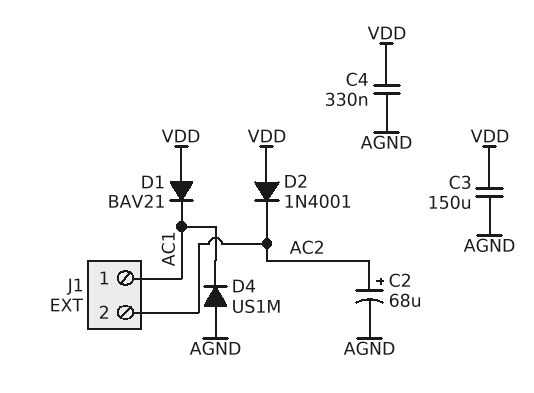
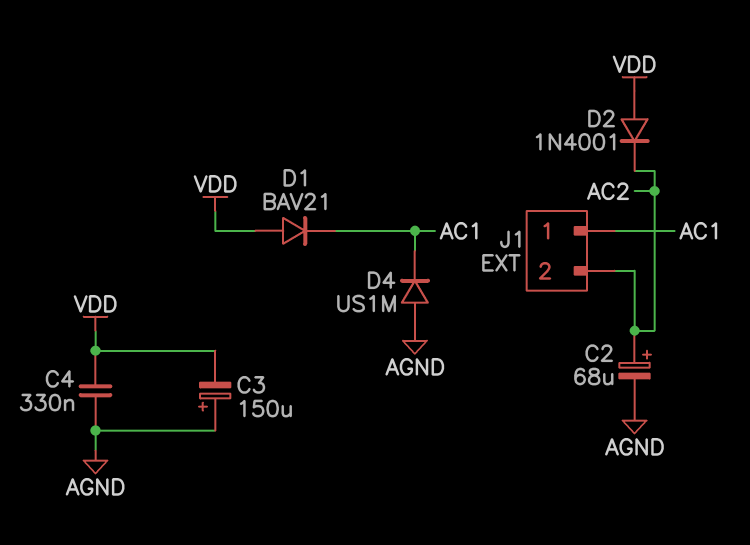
C3: 150uF (AGND, VDD) -> 150uF (plus AGND, minus VDD)

